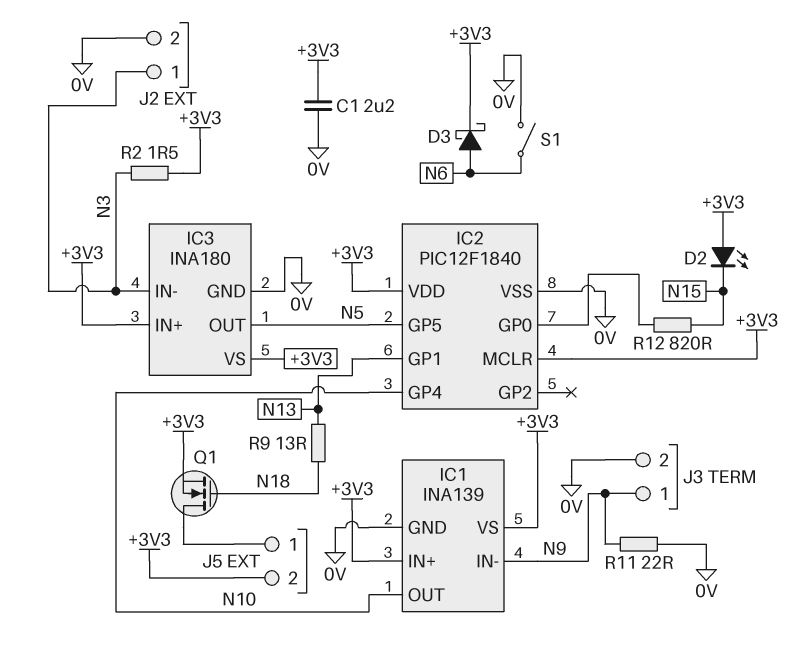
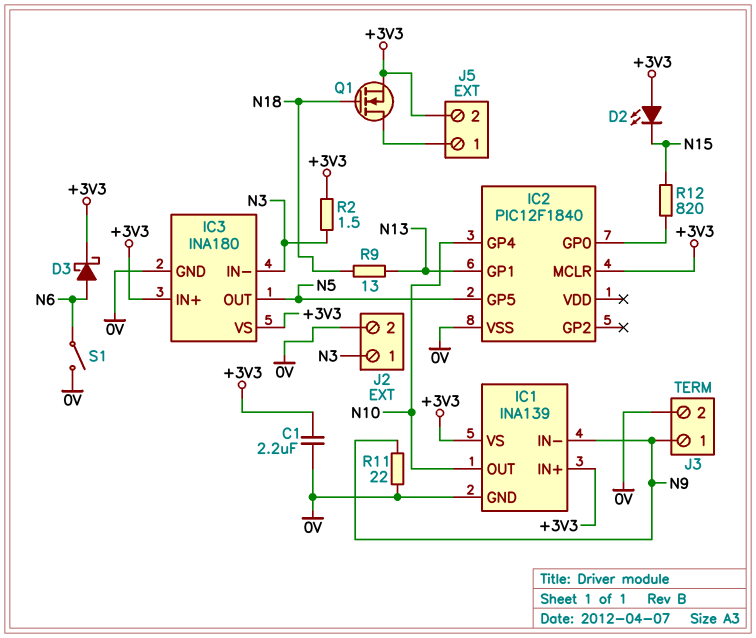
IC2 pin VDD: +3V3 -> none

